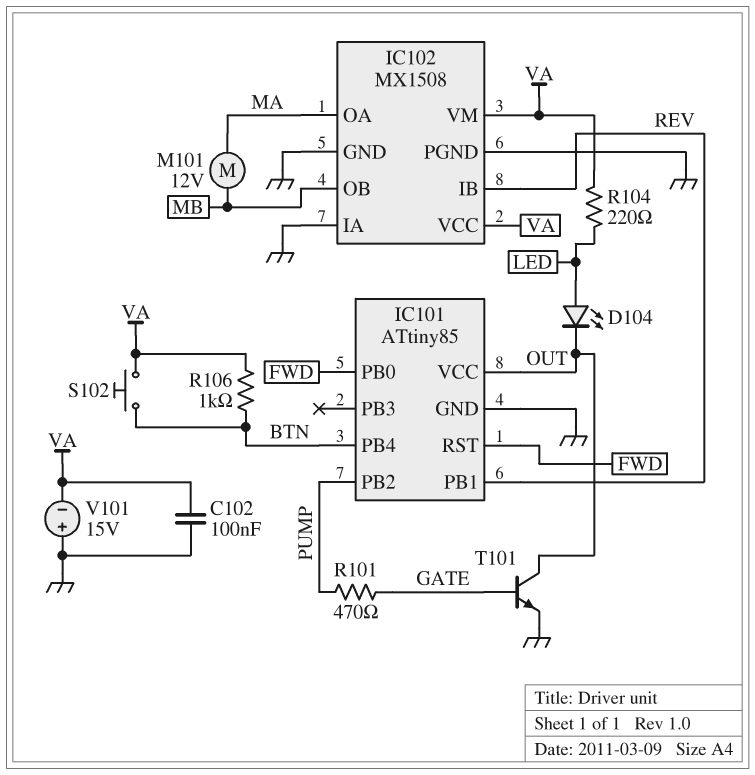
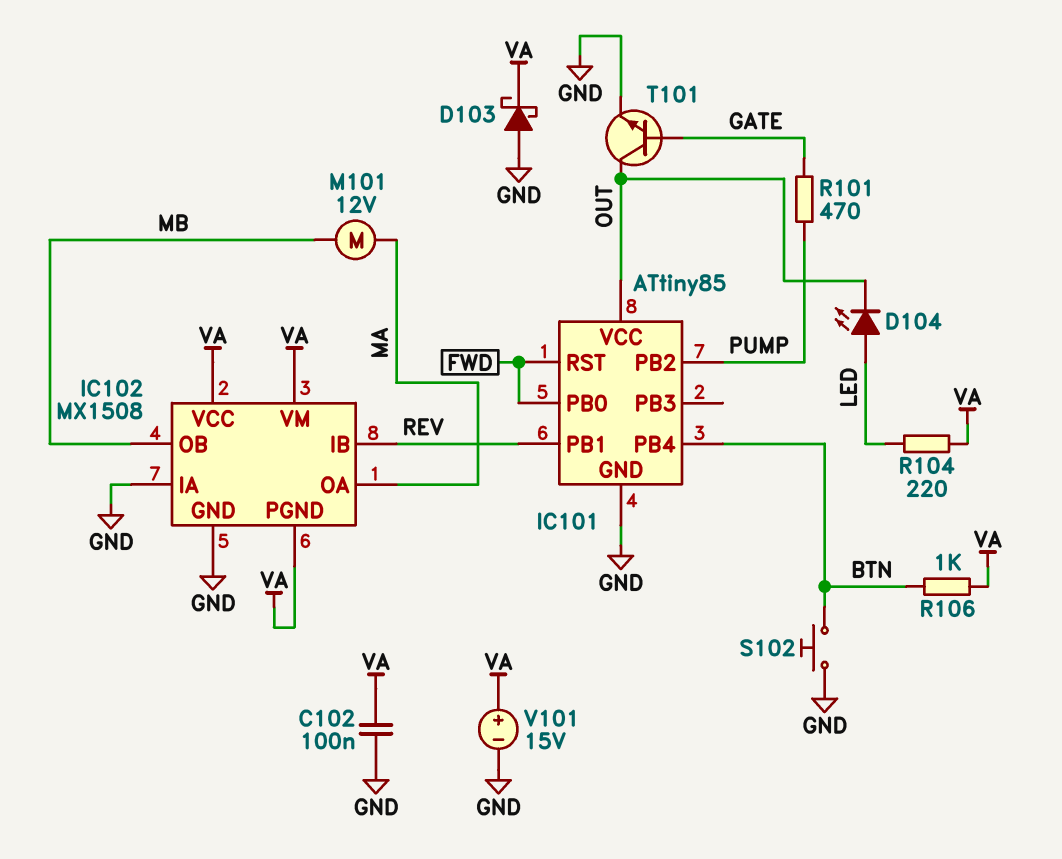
D103: none -> schottky (A GND, K VA)
IC102 pin PGND: GND -> VA
S102: button (BTN, VA) -> button (BTN, GND)
V101: 15V (plus GND, minus VA) -> 15V (plus VA, minus GND)

